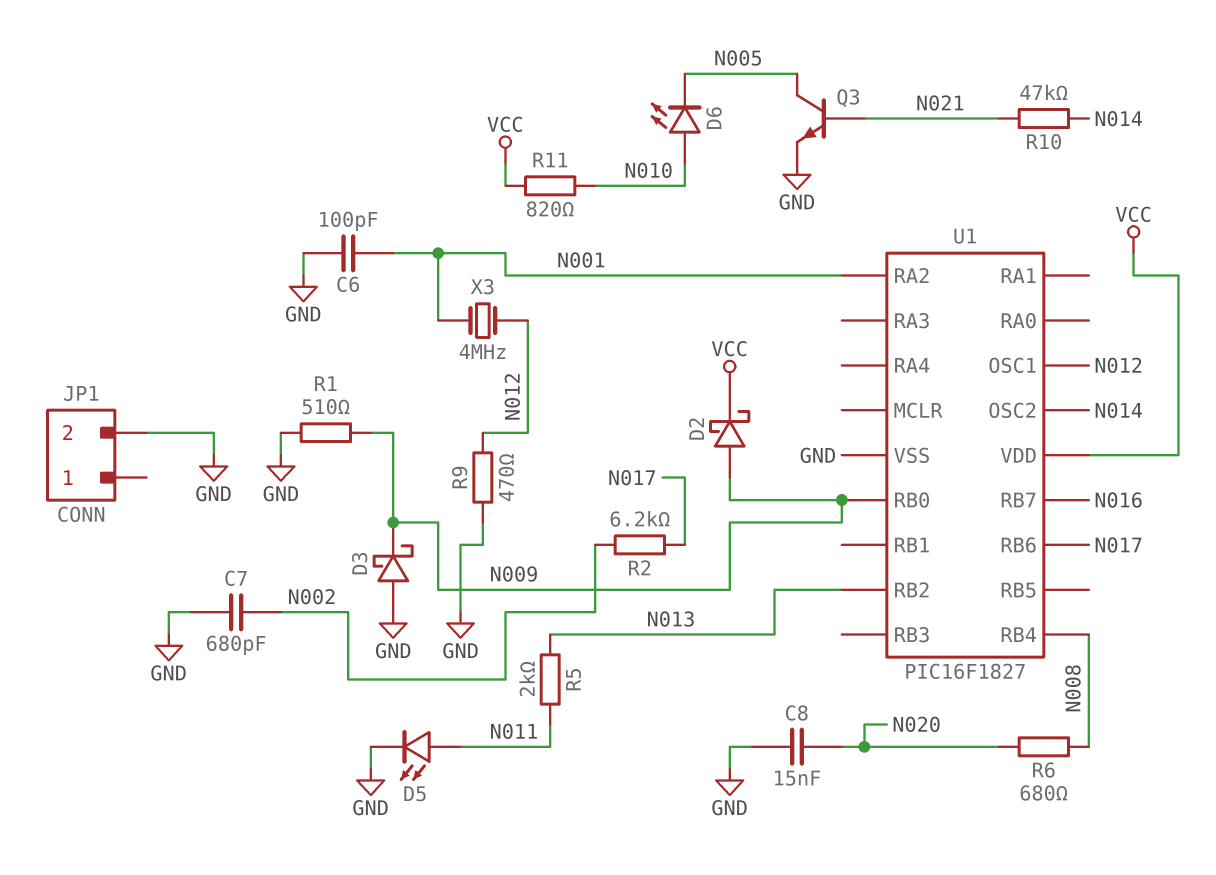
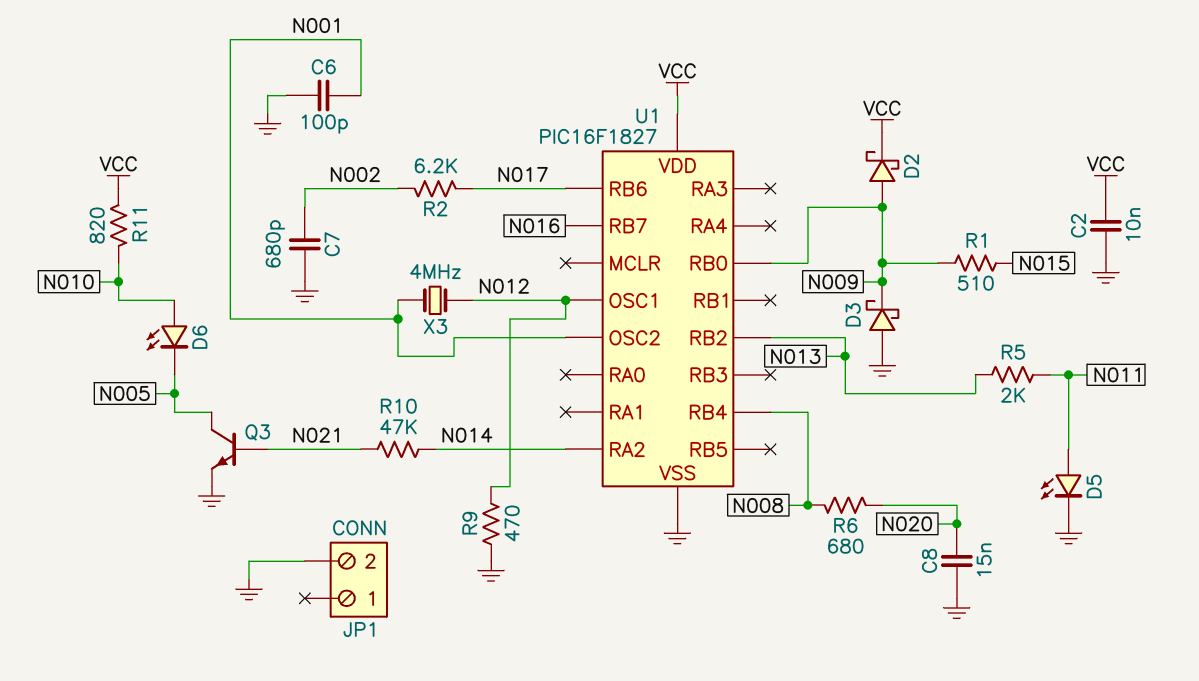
C2: none -> 10nF (GND, VCC)
R1: 510 (GND, N009) -> 510 (N009, N015)
U1 pin OSC2: N014 -> N001
U1 pin RA2: N001 -> N014

